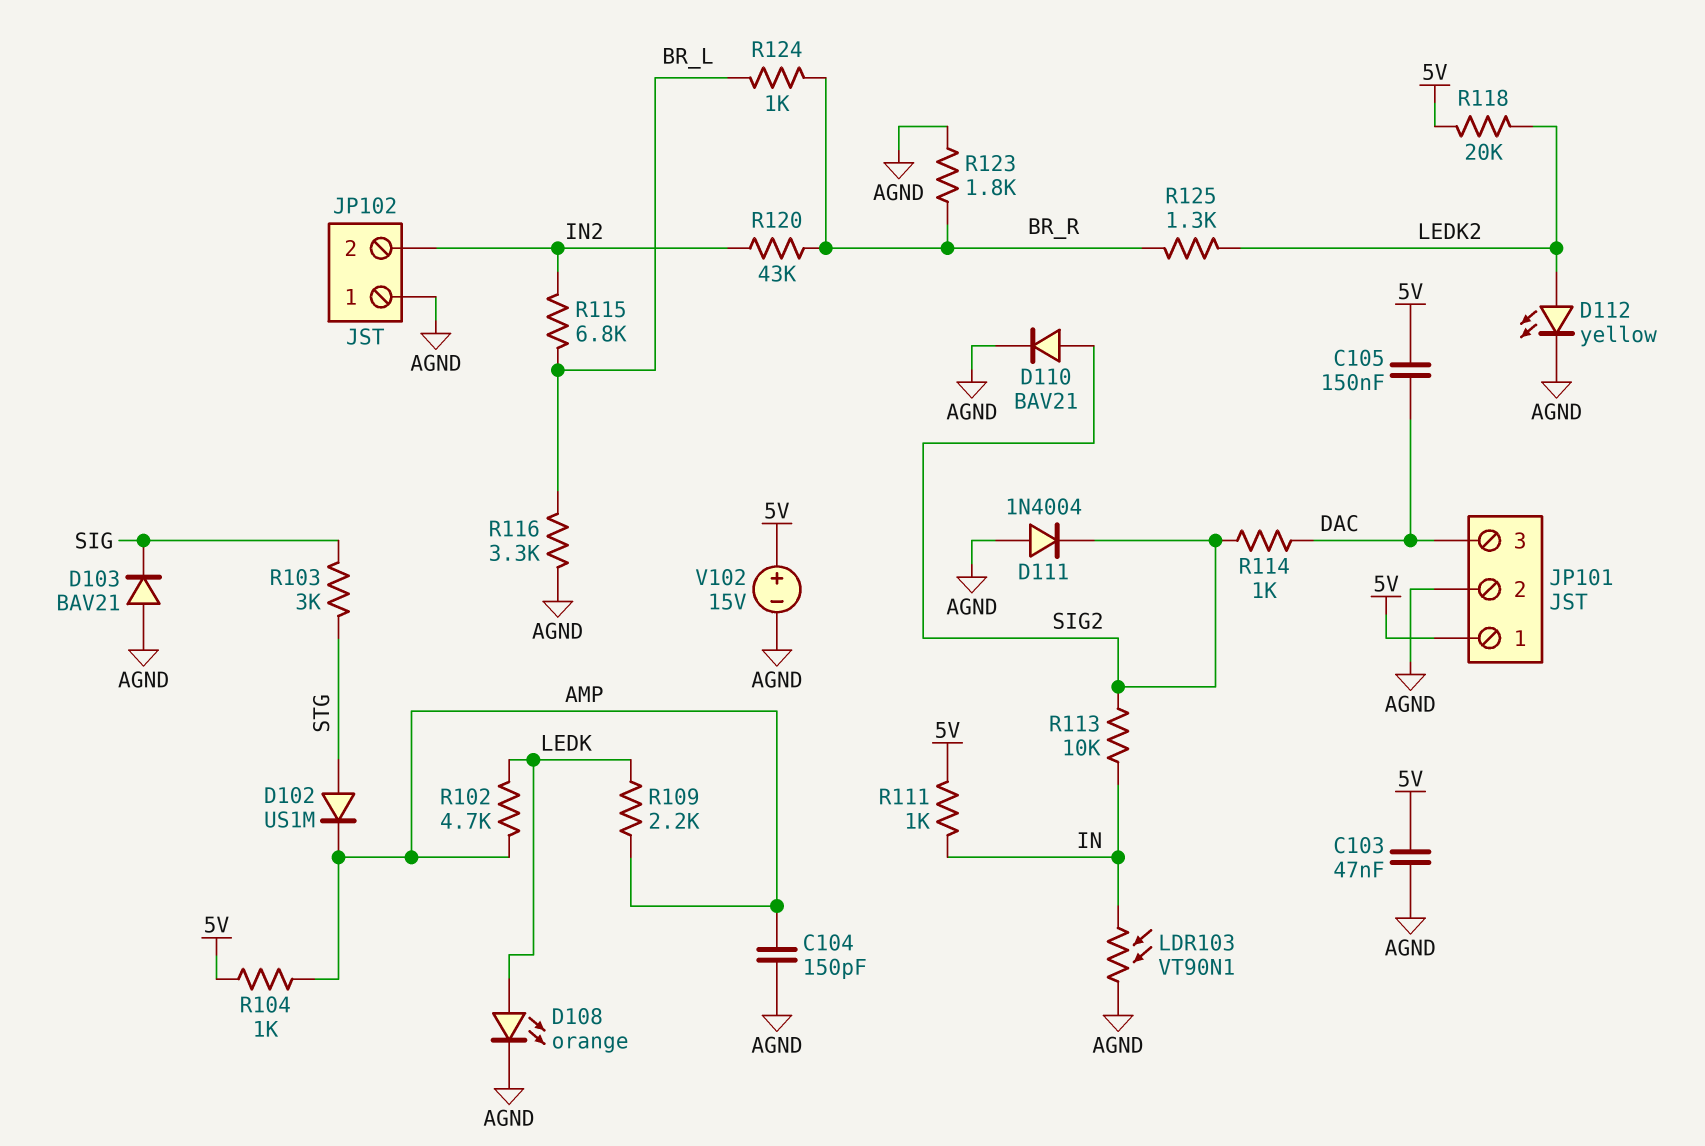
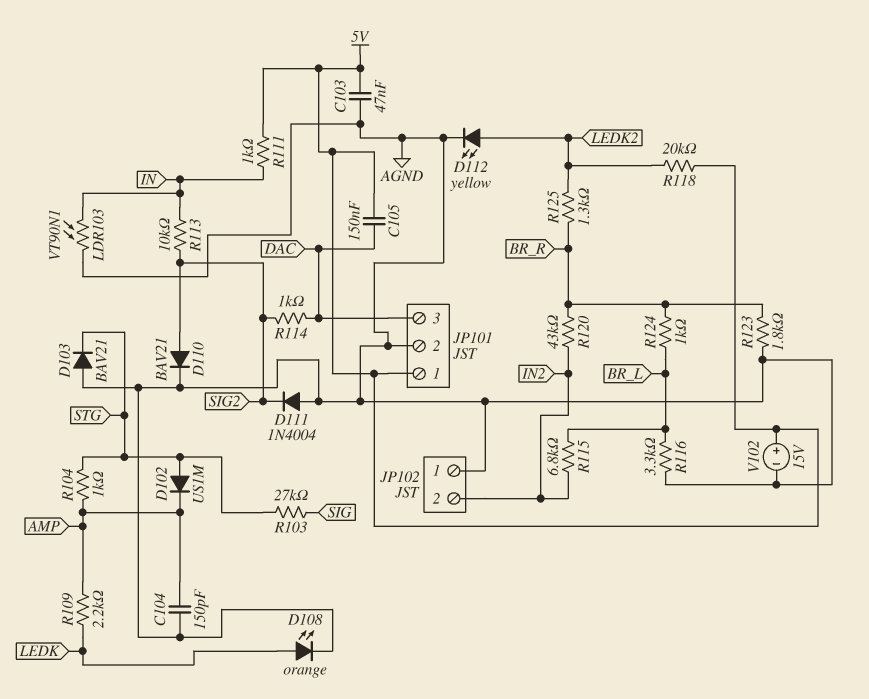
D103: diode BAV21 (A AGND, K SIG) -> diode BAV21 (A AGND, K STG)
R102: 4.7k (AMP, LEDK) -> none
R103: 3k (SIG, STG) -> 27k (SIG, STG)
R104: 1k (5V, AMP) -> 1k (AMP, STG)

